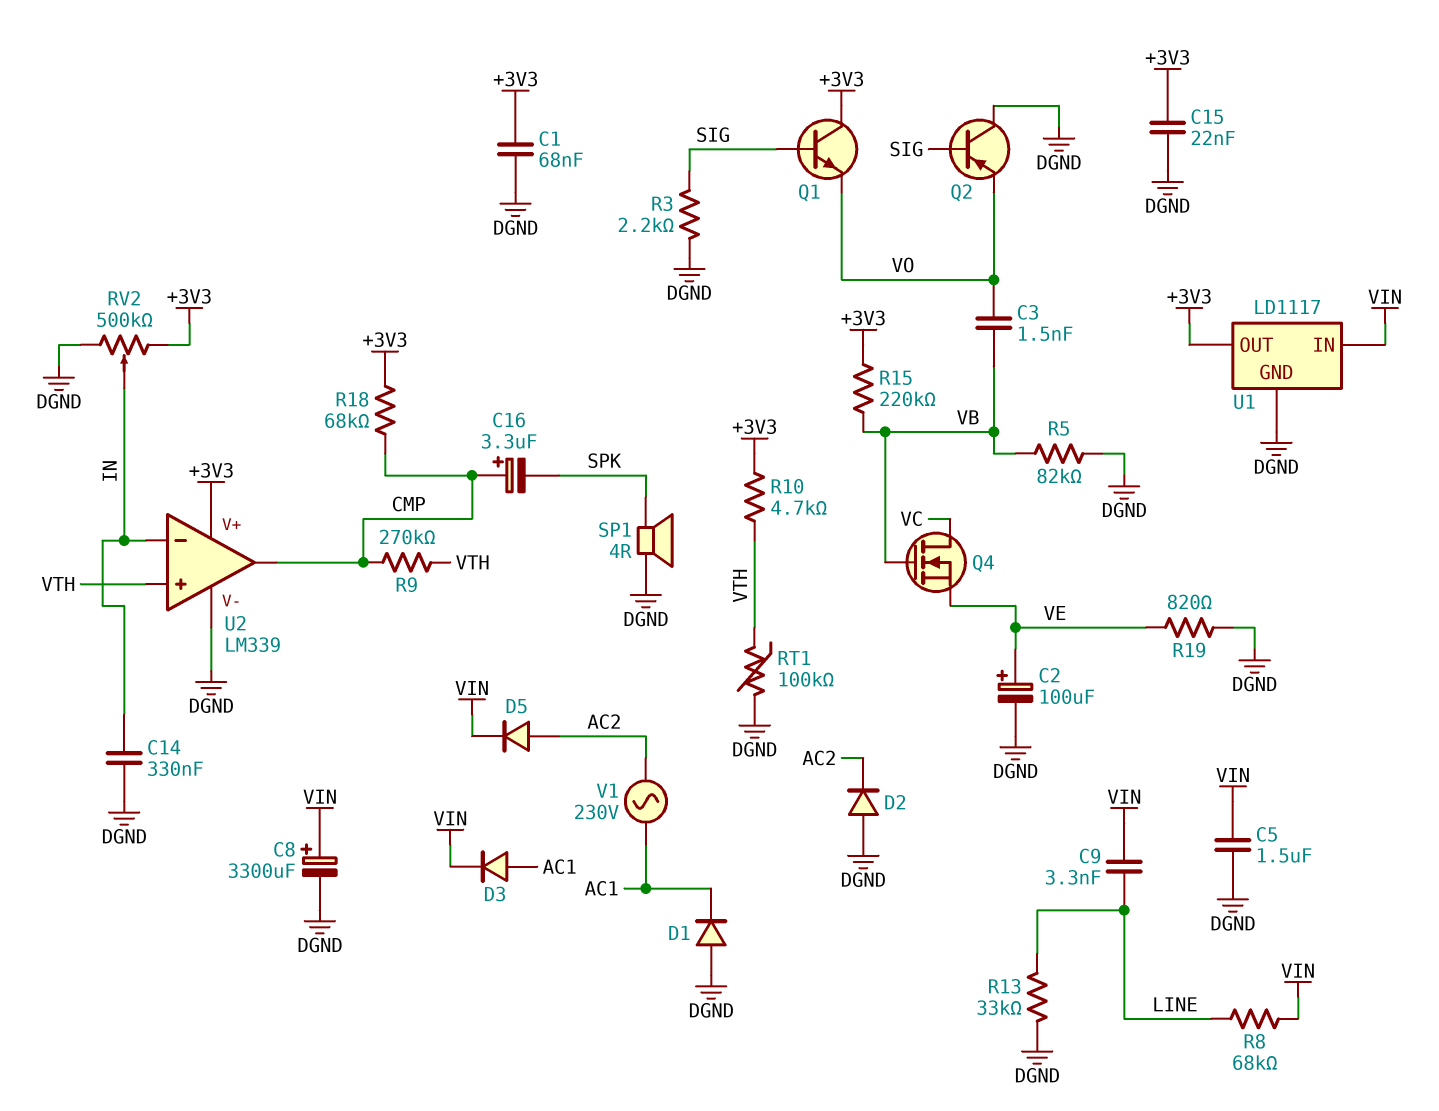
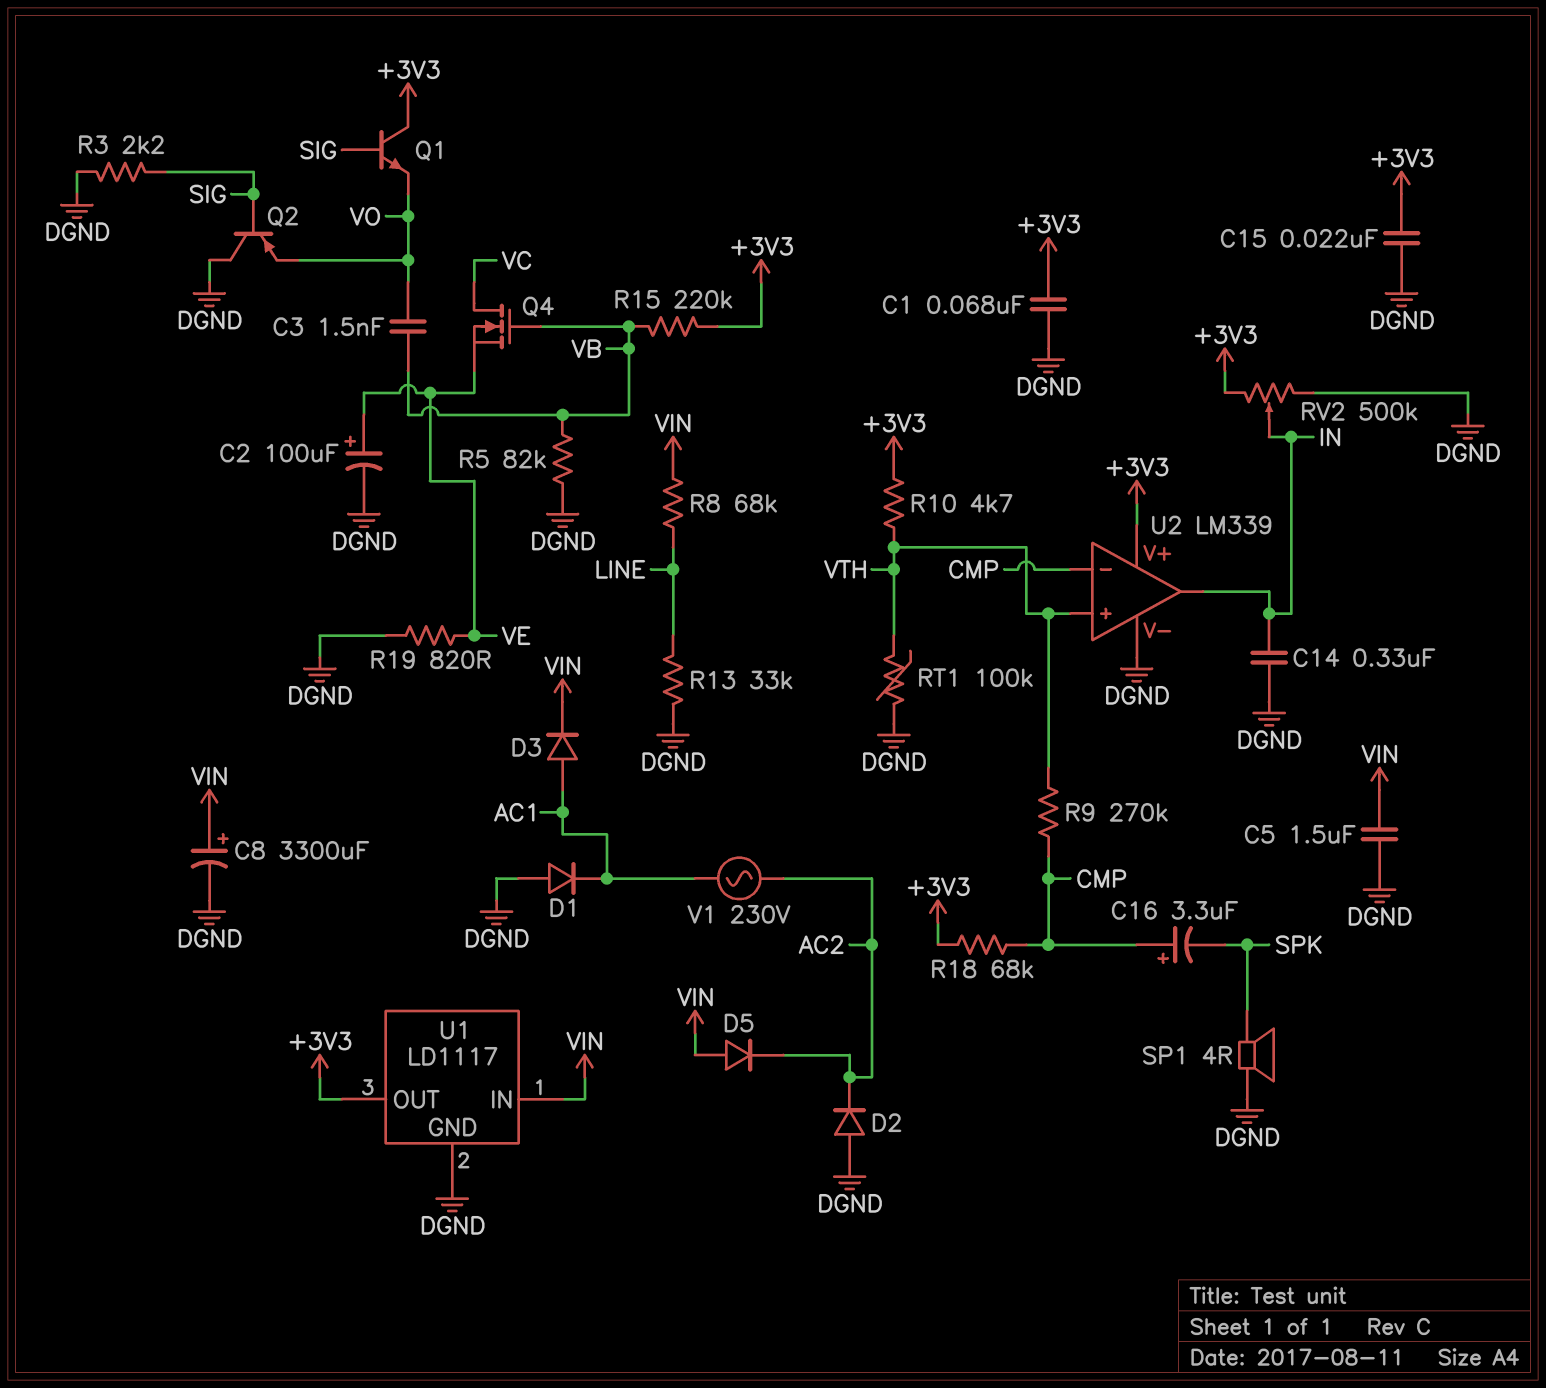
C9: 3.3nF (LINE, VIN) -> none
D5: diode (A AC2, K VIN) -> diode (A VIN, K AC2)
U2 pin in-: IN -> CMP
U2 pin out: CMP -> IN

